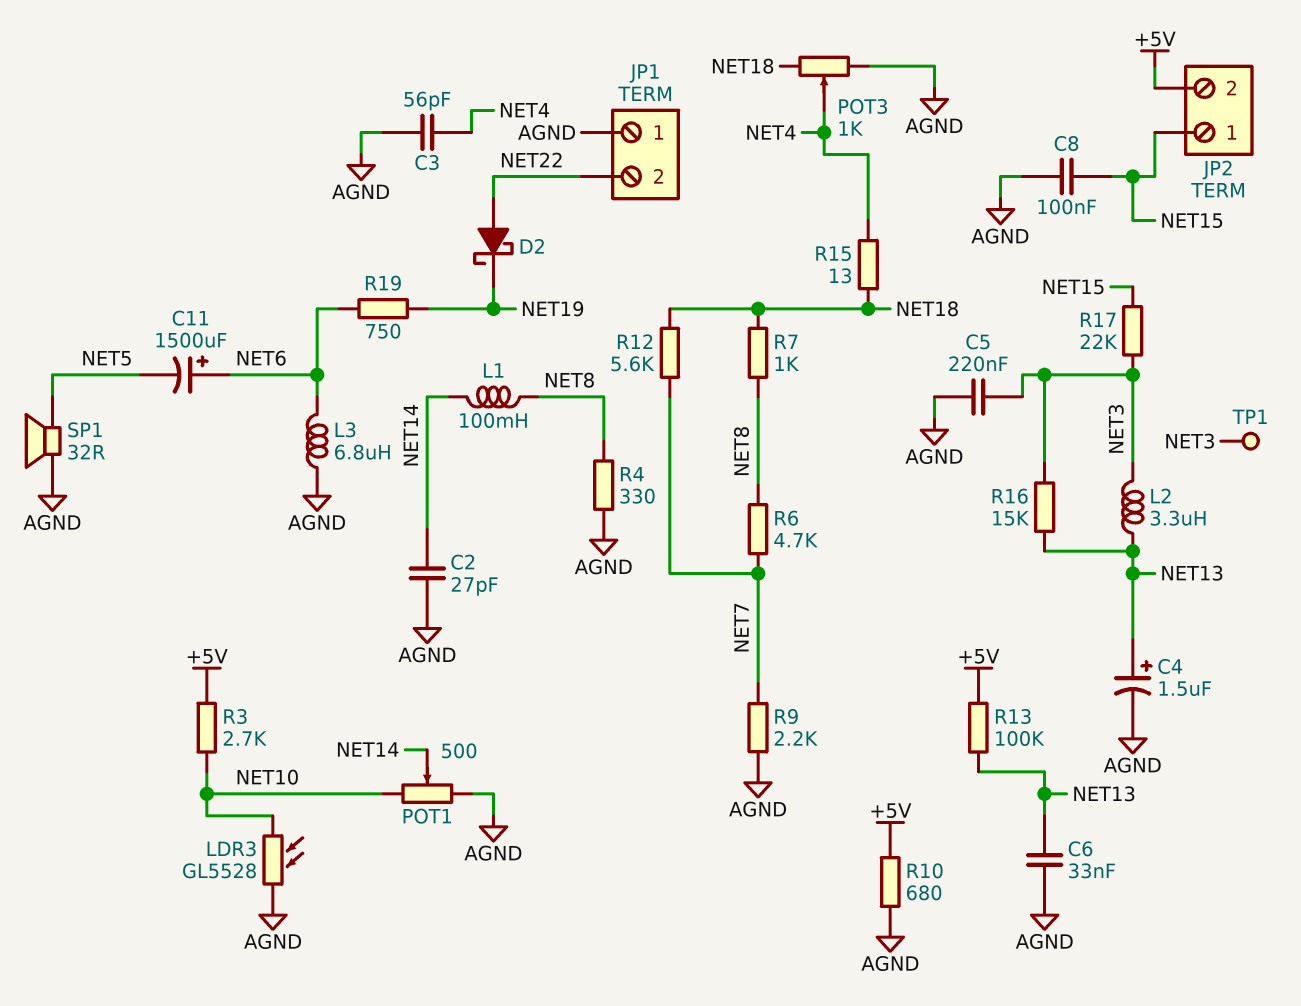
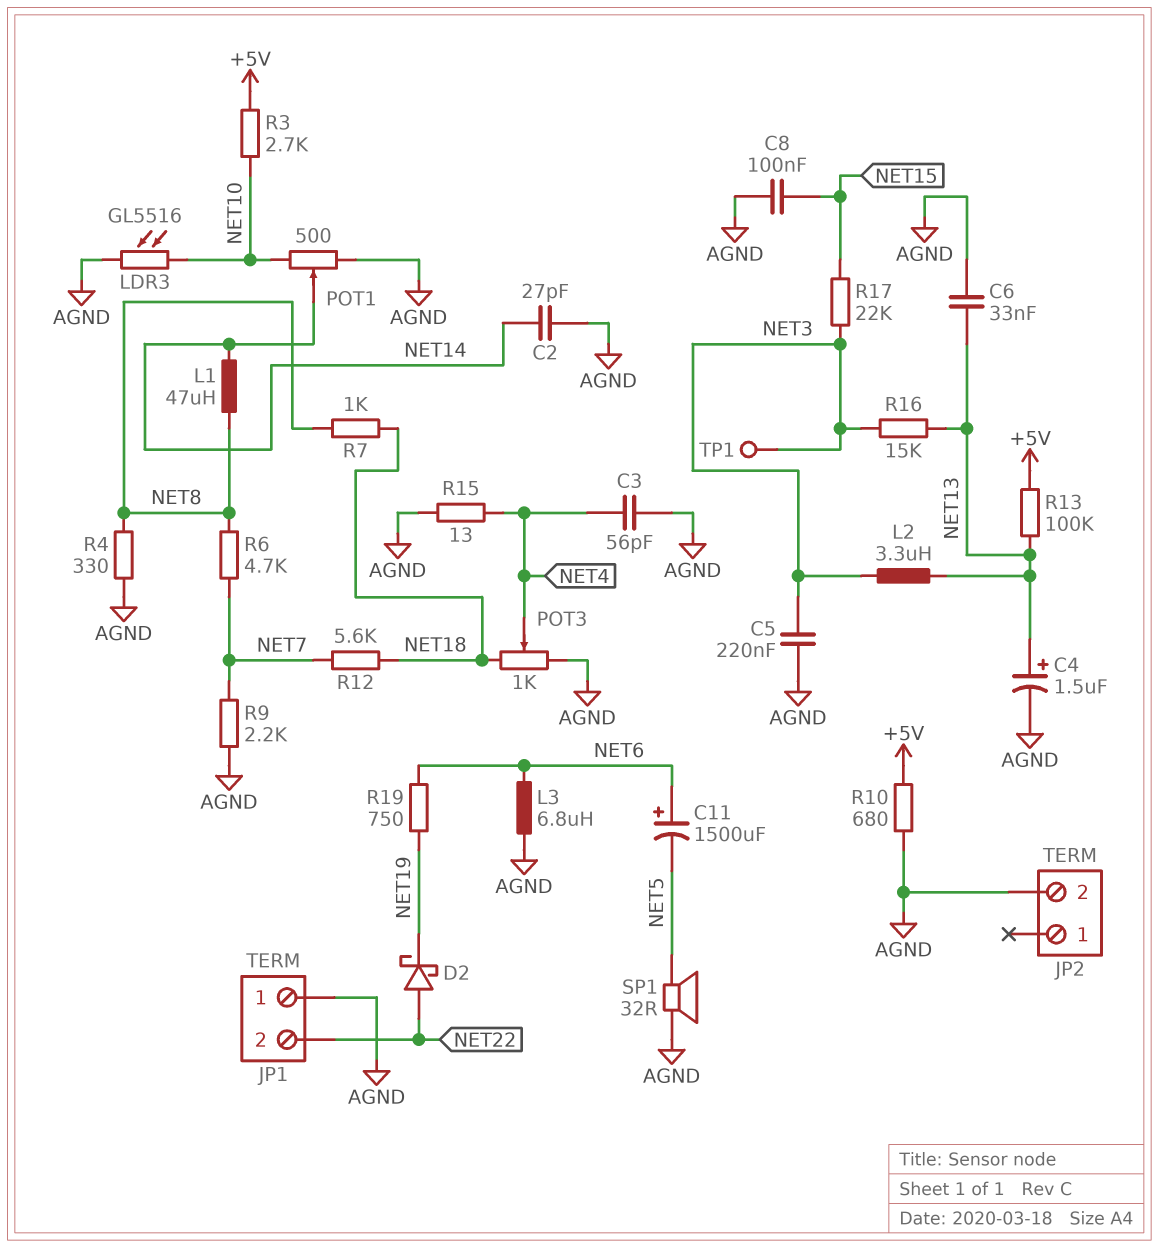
JP2 pin 1: NET15 -> none
JP2 pin 2: +5V -> AGND
L1: 100mH (NET8, NET14) -> 47uH (NET8, NET14)
LDR3: GL5528 (AGND, NET10) -> GL5516 (AGND, NET10)
R15: 13 (NET4, NET18) -> 13 (AGND, NET4)

